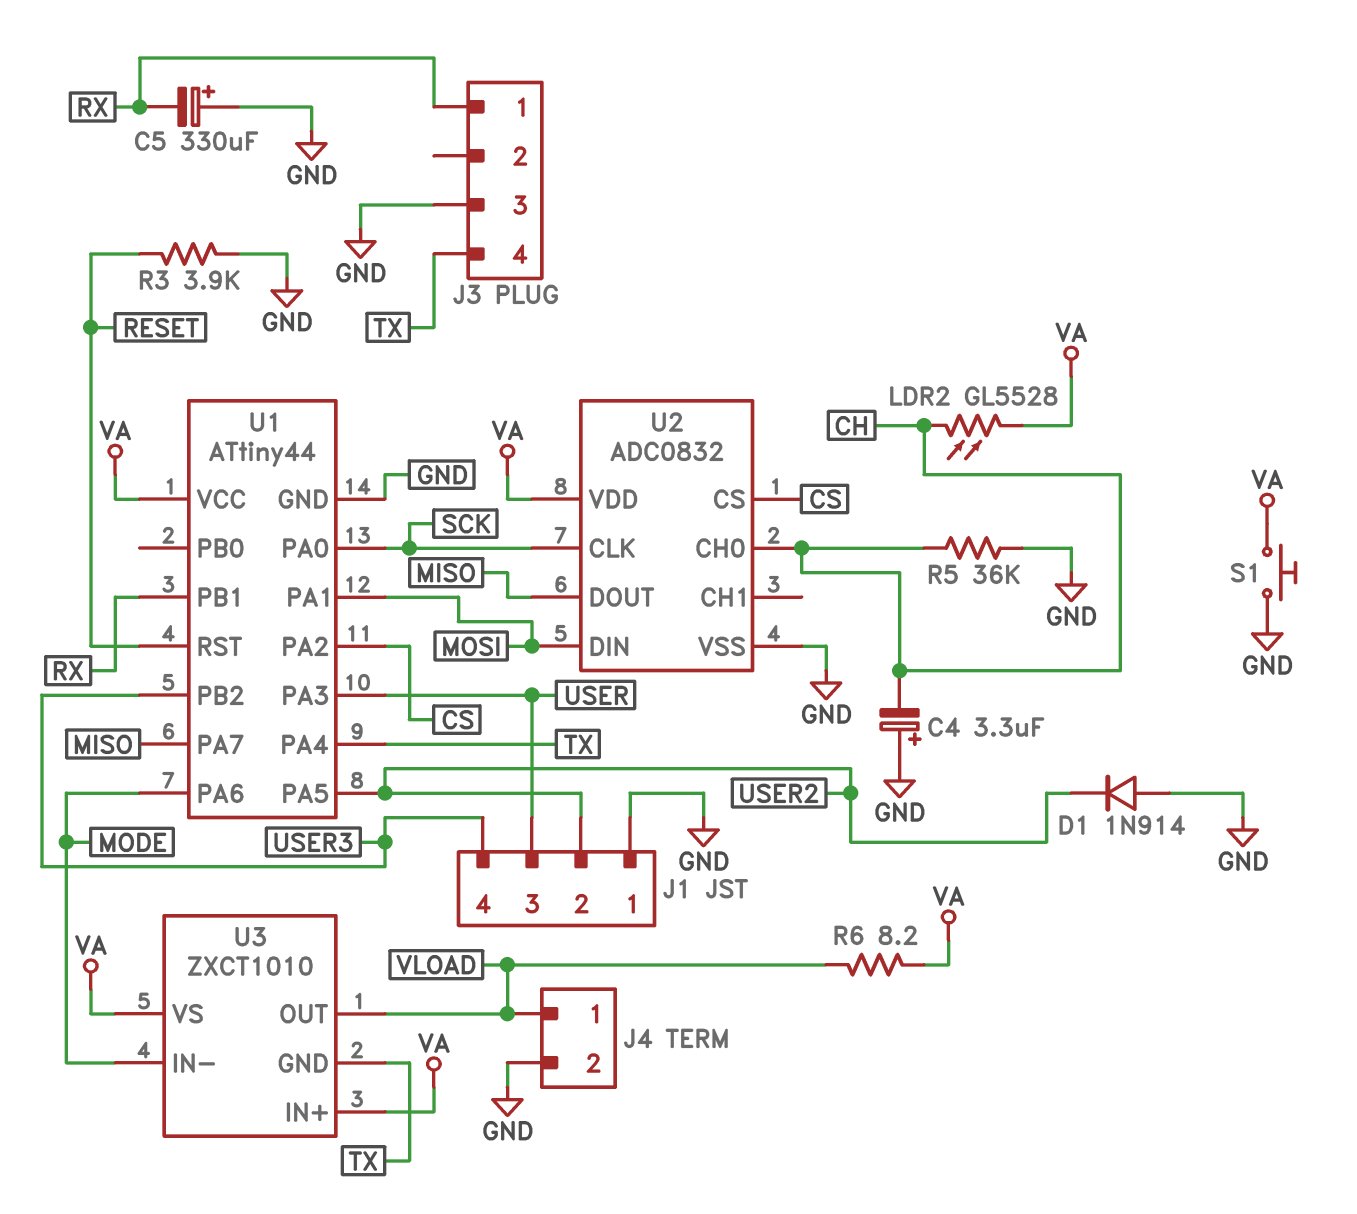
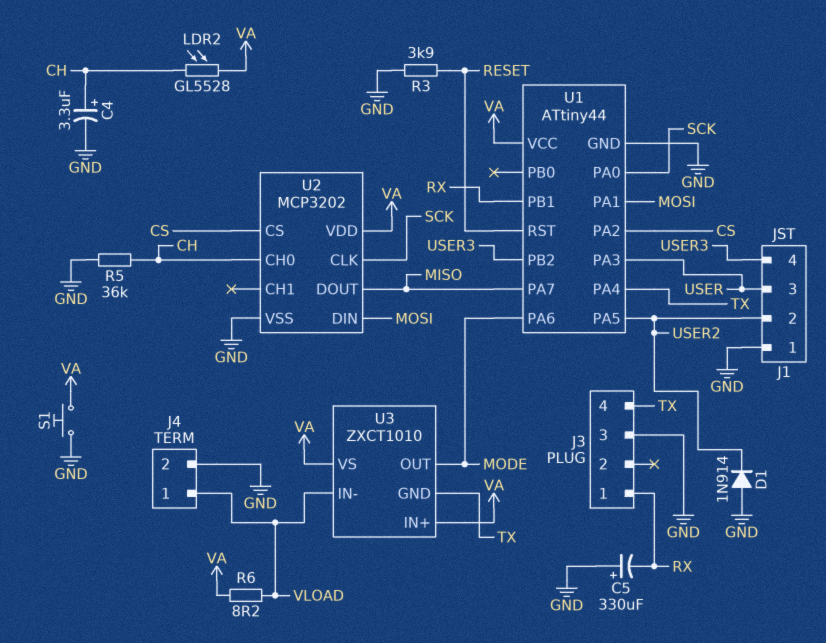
C4: 3.3uF (plus GND, minus CH) -> 3.3uF (plus CH, minus GND)
U2: ADC0832 -> MCP3202
U3 pin IN-: MODE -> VLOAD
U3 pin OUT: VLOAD -> MODE

